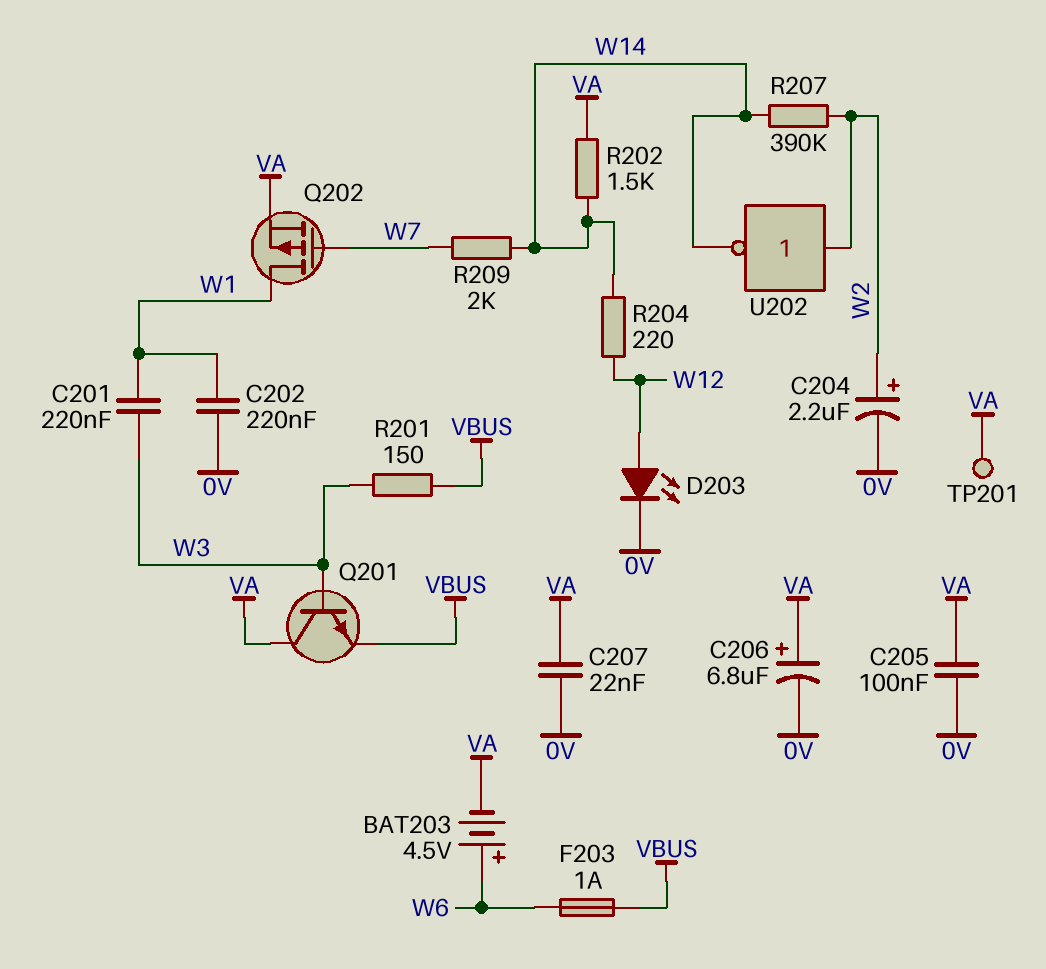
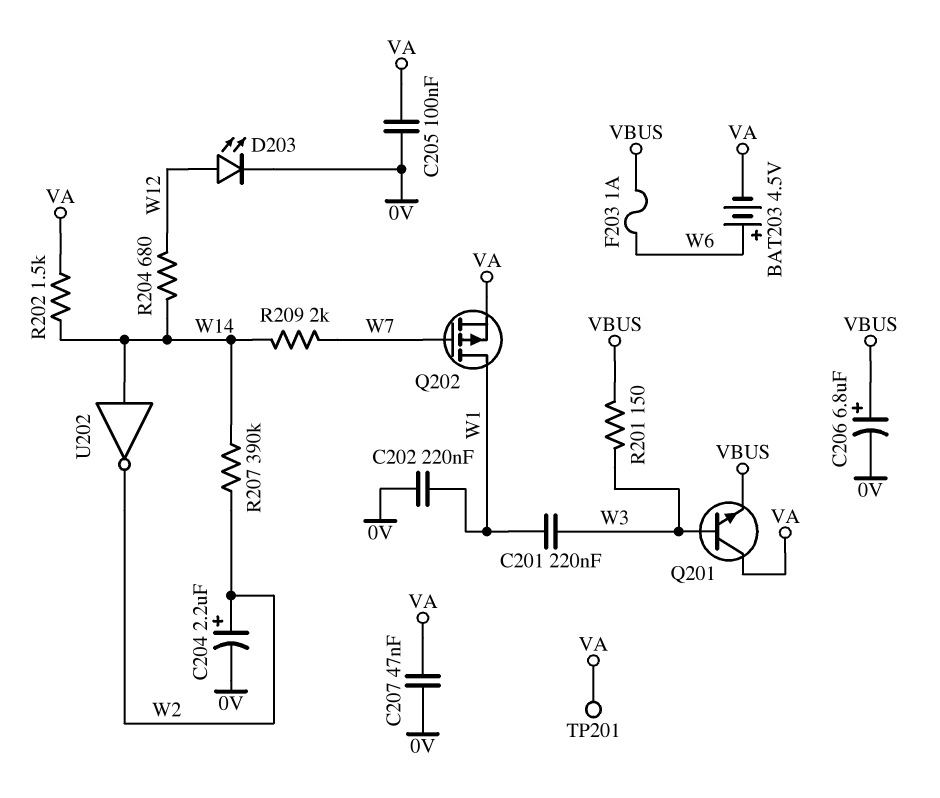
C206: 6.8uF (plus VA, minus 0V) -> 6.8uF (plus VBUS, minus 0V)
C207: 22nF (0V, VA) -> 47nF (0V, VA)
R204: 220 (W12, W14) -> 680 (W12, W14)
U202: NOT (in W2, out W14) -> NOT (in W14, out W2)

